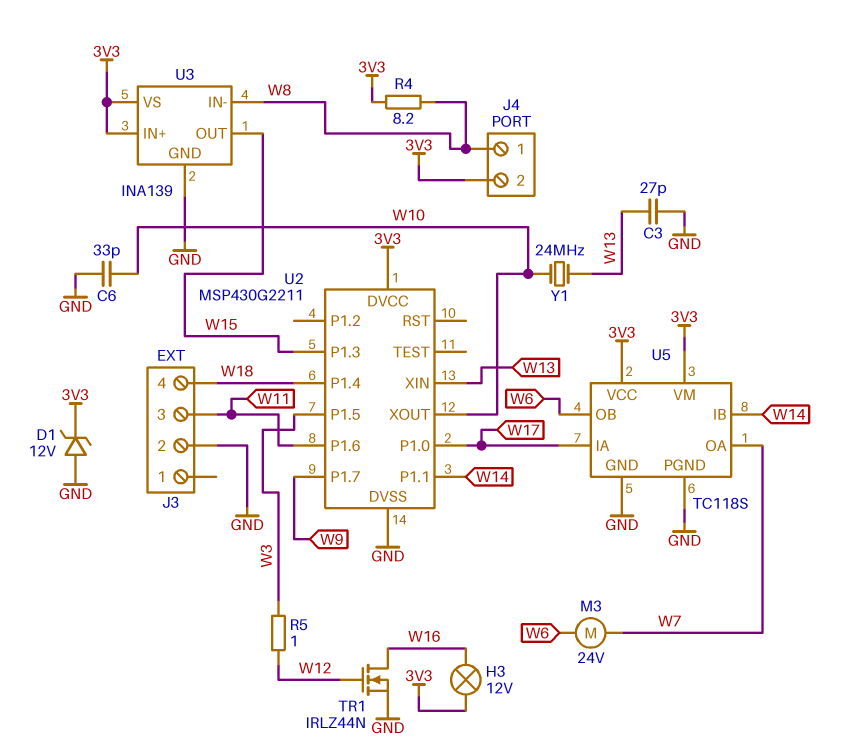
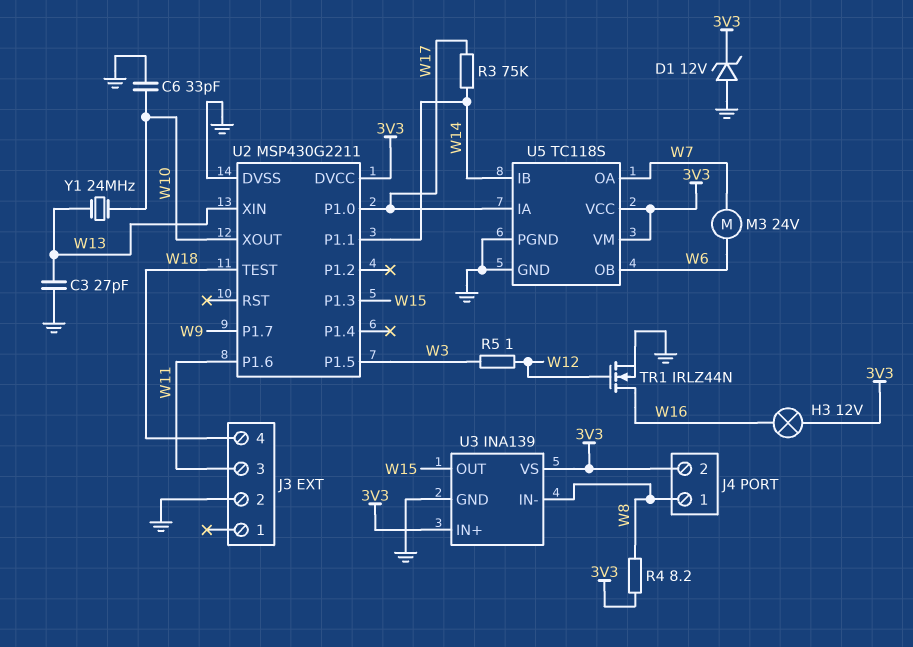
R3: none -> 75k (W14, W17)
U2 pin P1.4: W18 -> none
U2 pin TEST: none -> W18

